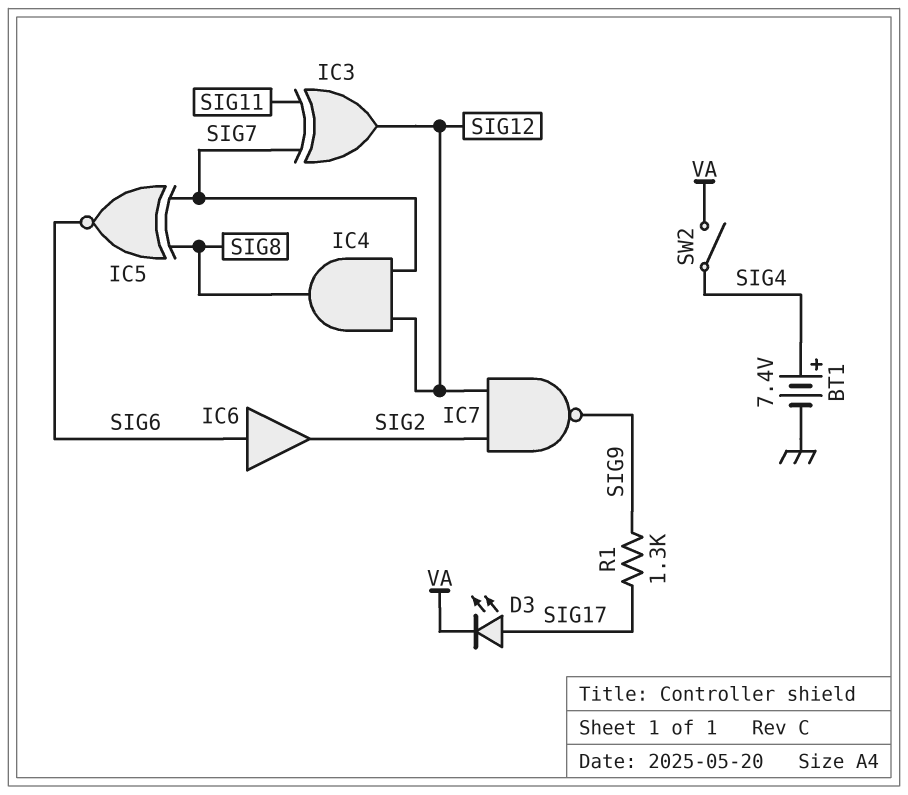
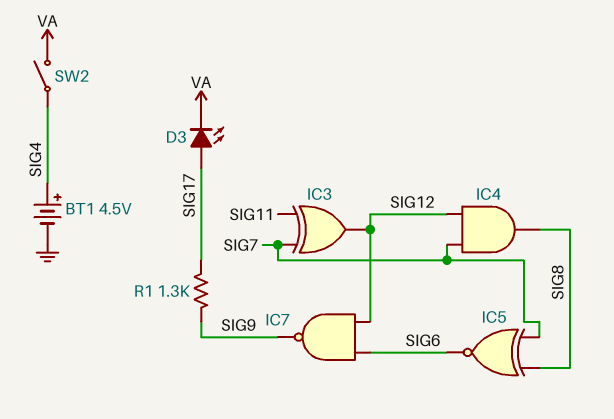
BT1: 7.4V (plus SIG4, minus GND) -> 4.5V (plus SIG4, minus GND)
IC6: buffer (in SIG6, out SIG2) -> none
IC7: NAND (in SIG2, in SIG12, out SIG9) -> NAND (in SIG6, in SIG12, out SIG9)

